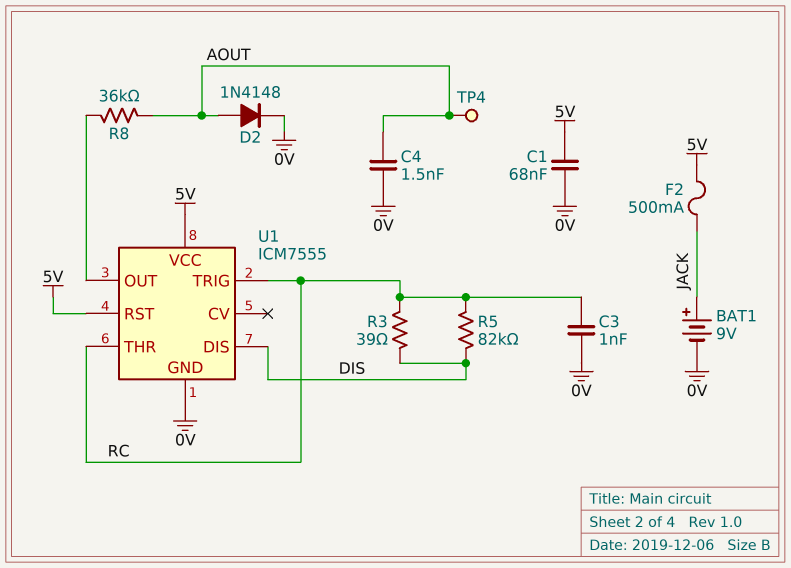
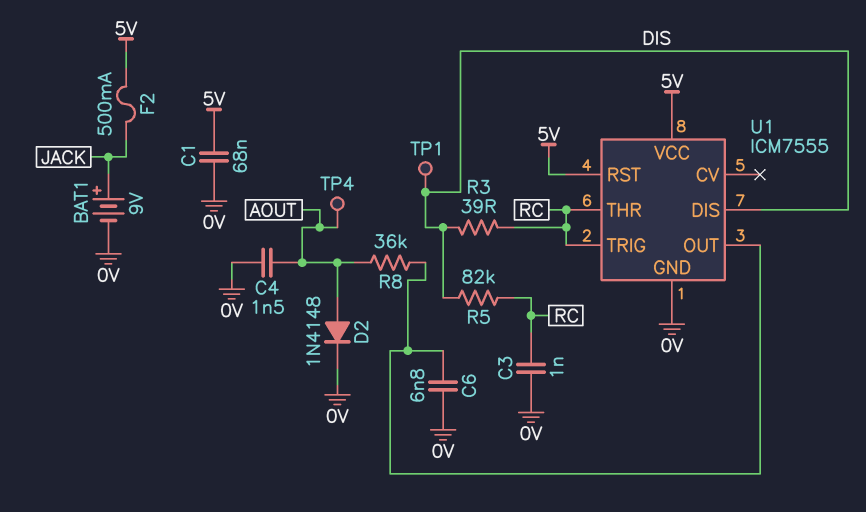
C6: none -> 6.8nF (0V, U1/OUT)
TP1: none -> test point (DIS)

